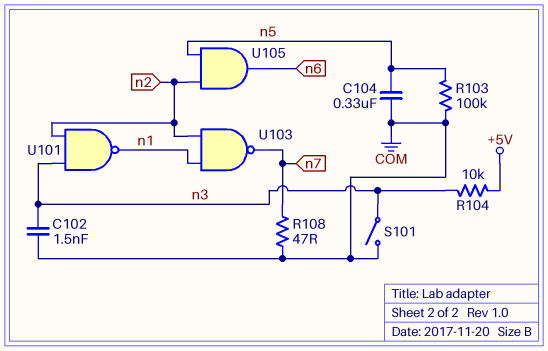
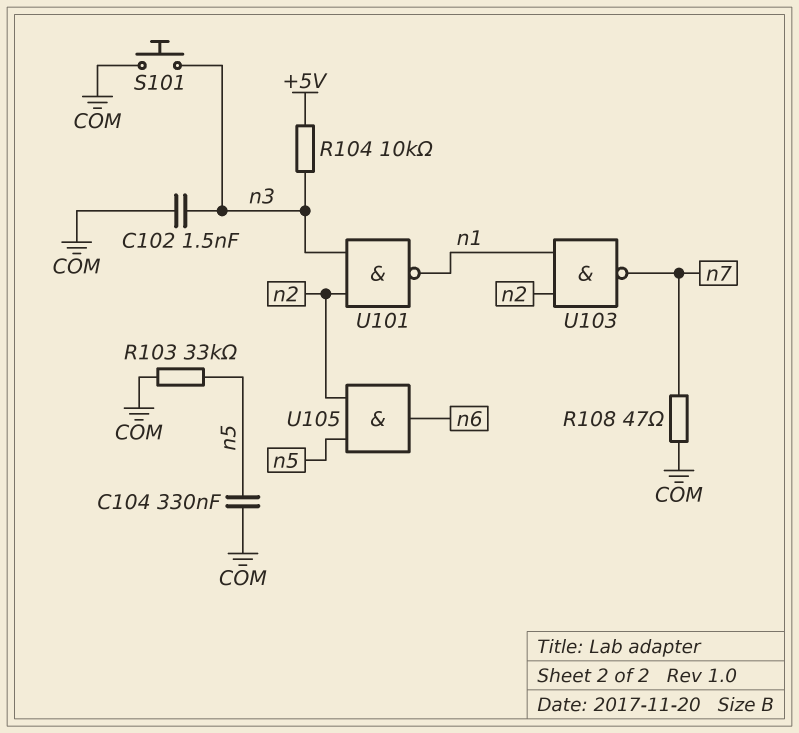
R103: 100k (COM, n5) -> 33k (COM, n5)
S101: switch (COM, n3) -> button (COM, n3)

